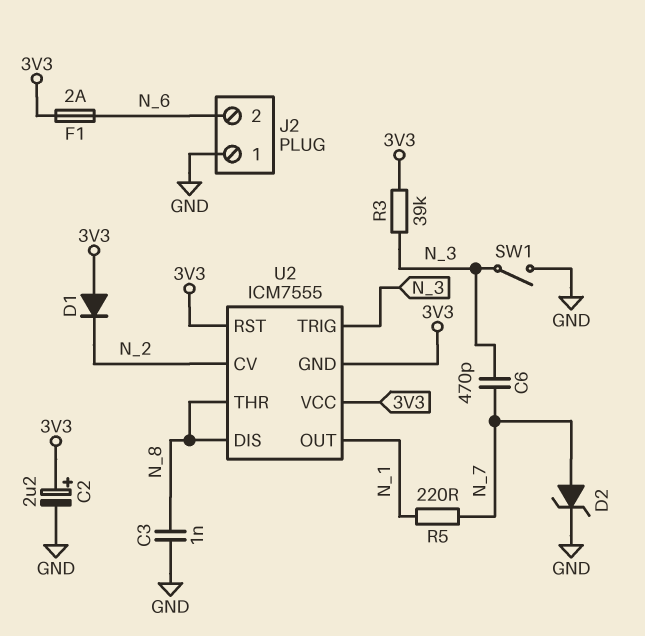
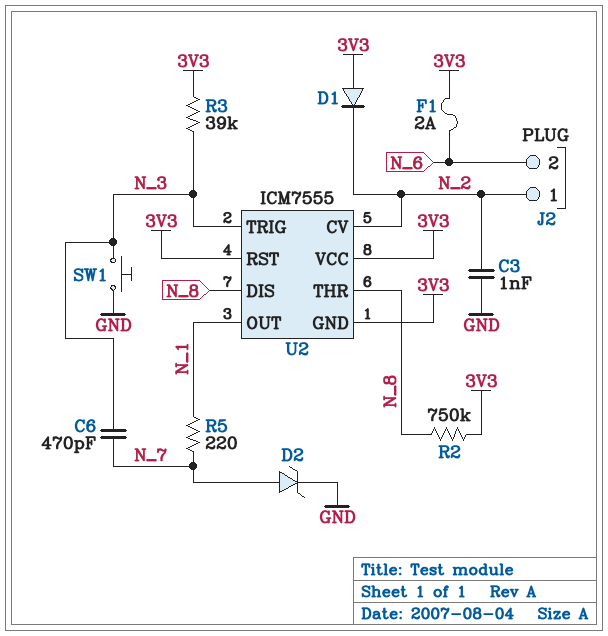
C2: 2.2uF (plus 3V3, minus GND) -> none
C3: 1nF (GND, N_8) -> 1nF (GND, N_2)
J2 pin 1: GND -> N_2
R2: none -> 750k (3V3, N_8)
SW1: switch (GND, N_3) -> button (GND, N_3)

